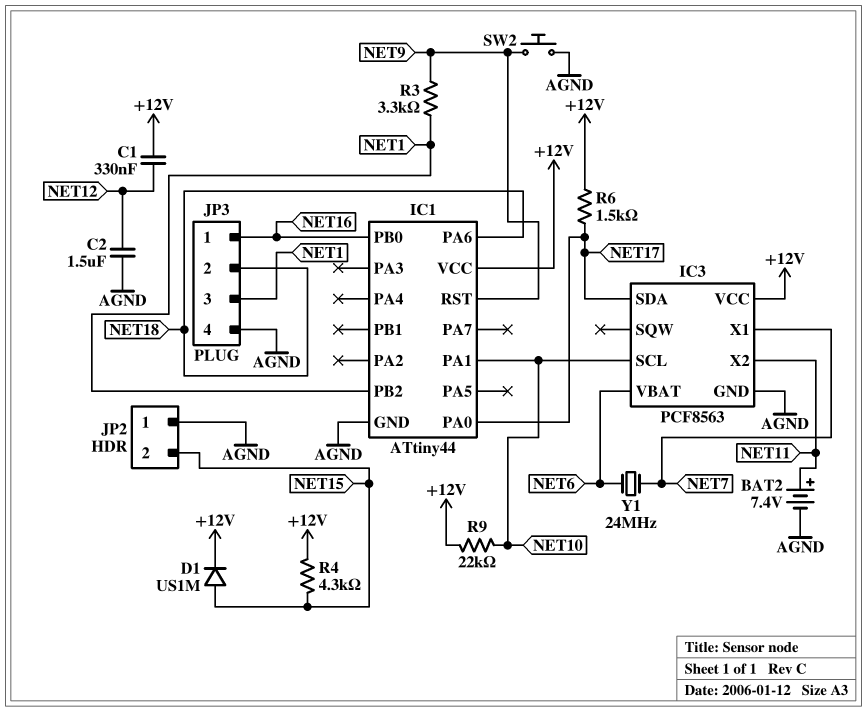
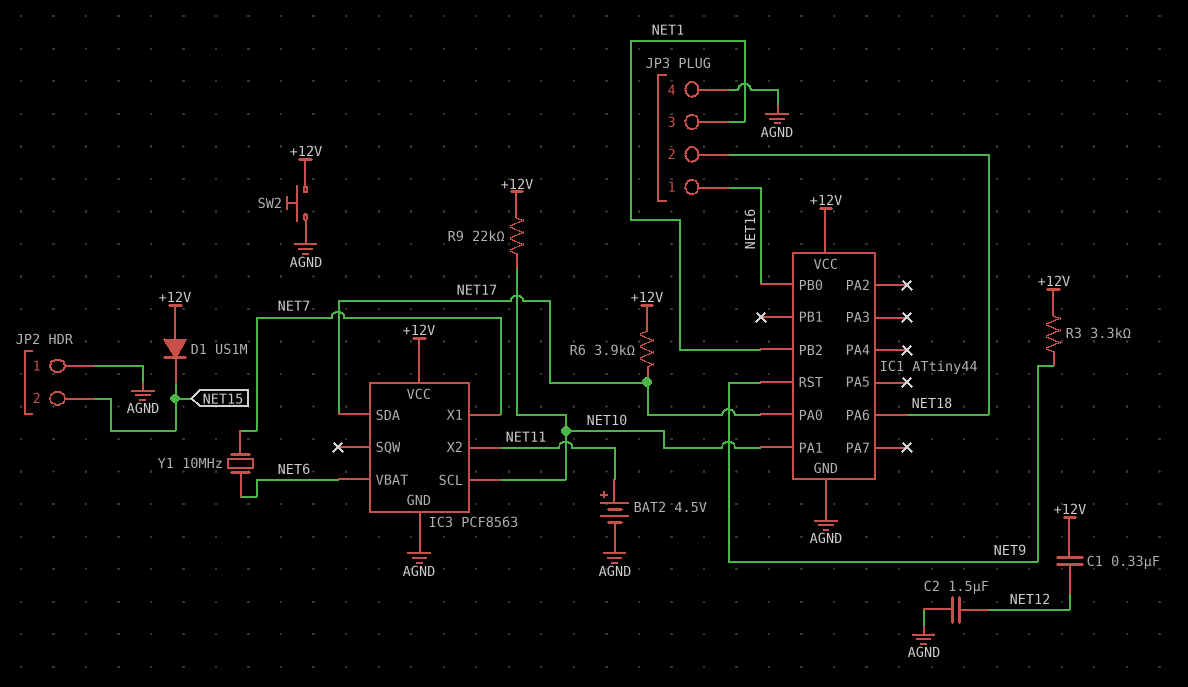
BAT2: 7.4V (plus NET11, minus AGND) -> 4.5V (plus NET11, minus AGND)
D1: diode US1M (A NET15, K +12V) -> diode US1M (A +12V, K NET15)
R3: 3.3k (NET1, NET9) -> 3.3k (+12V, NET9)
R4: 4.3k (+12V, NET15) -> none
R6: 1.5k (+12V, NET17) -> 3.9k (+12V, NET17)
SW2: button (AGND, NET9) -> button (+12V, AGND)
Y1: 24MHz (NET6, NET7) -> 10MHz (NET6, NET7)

